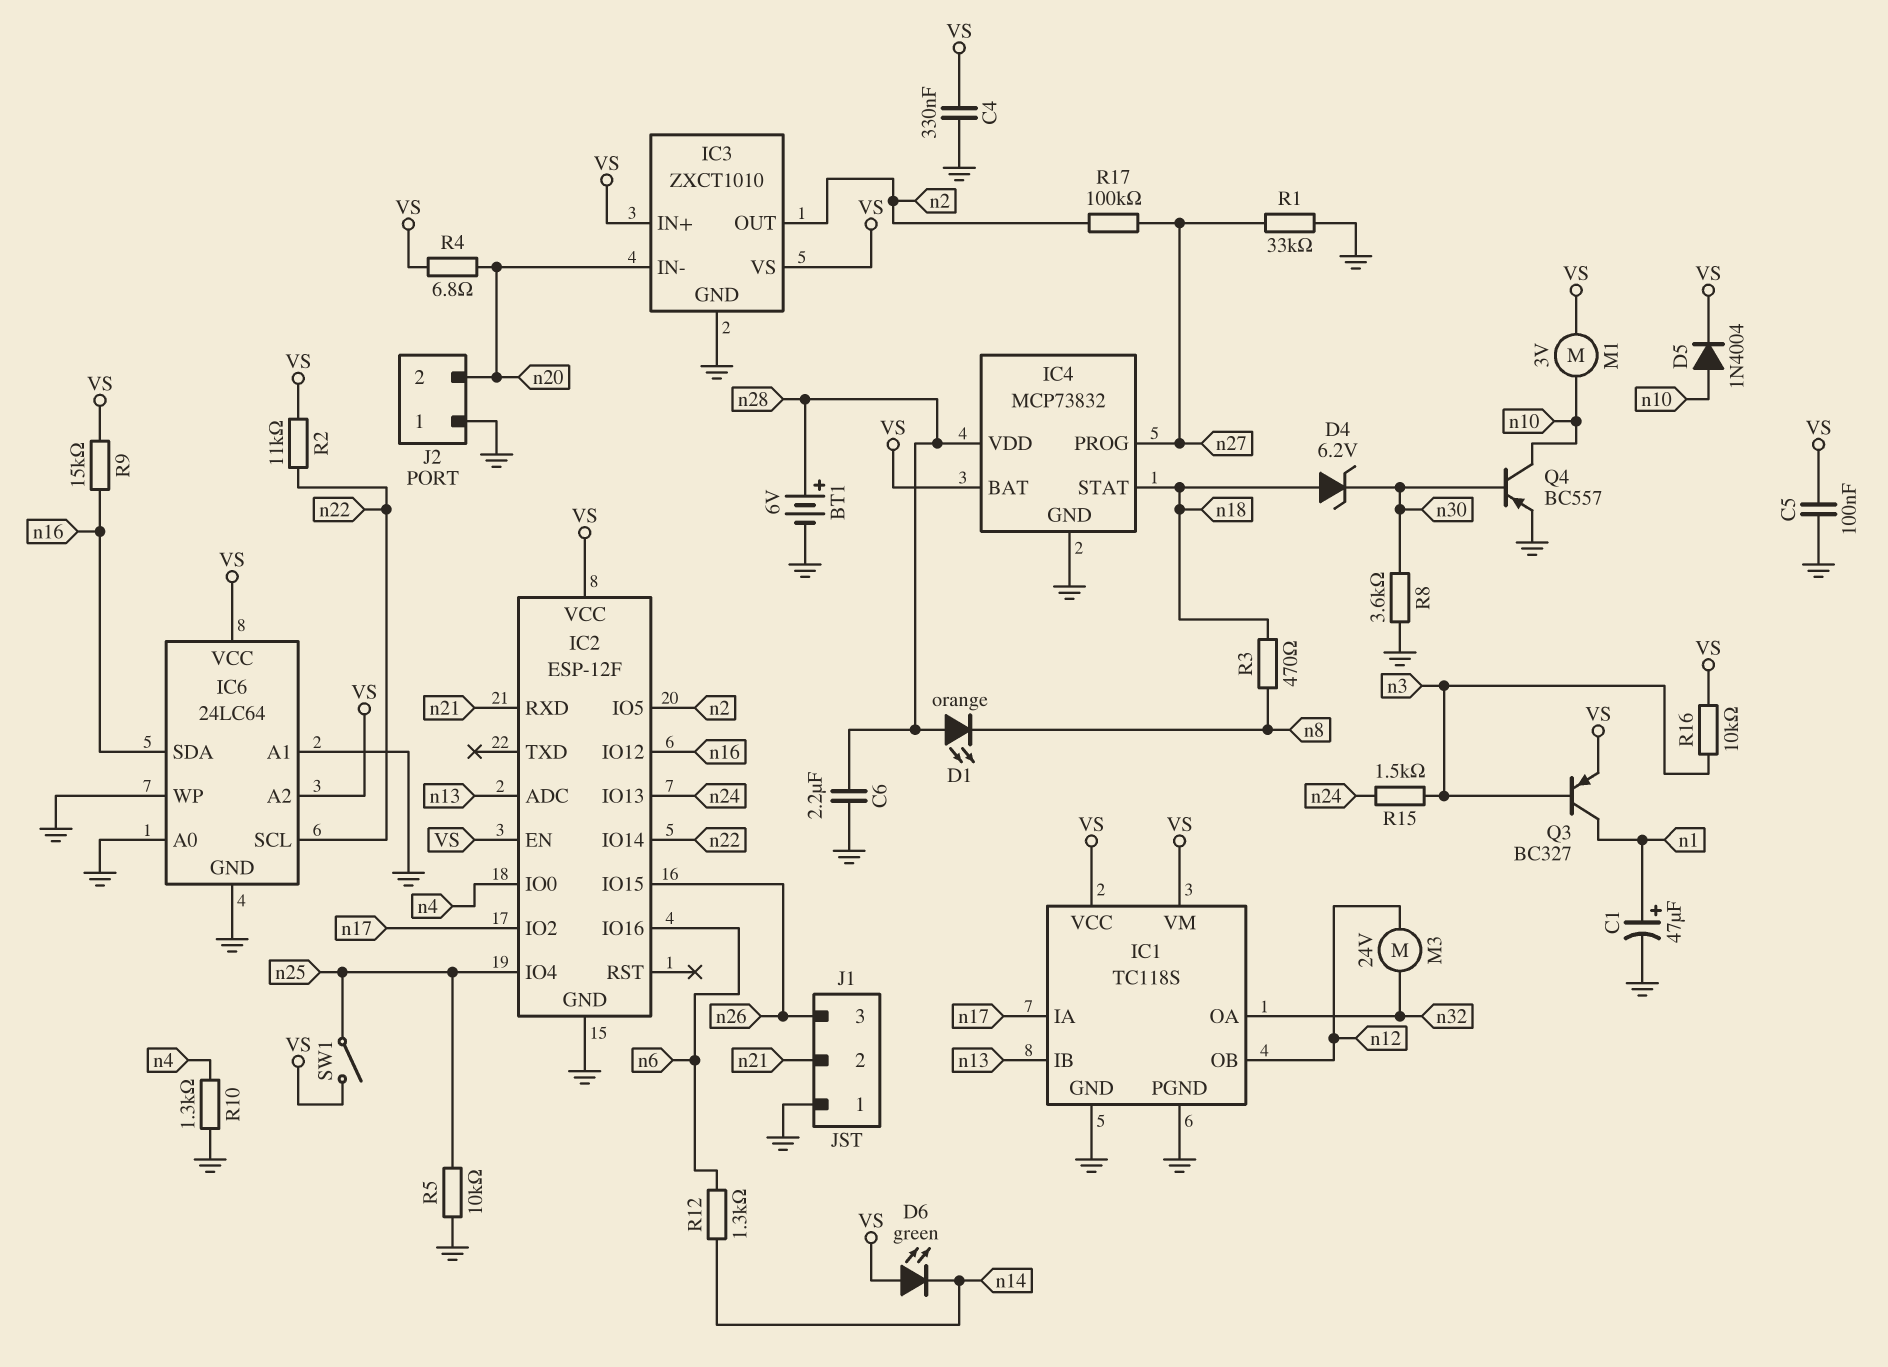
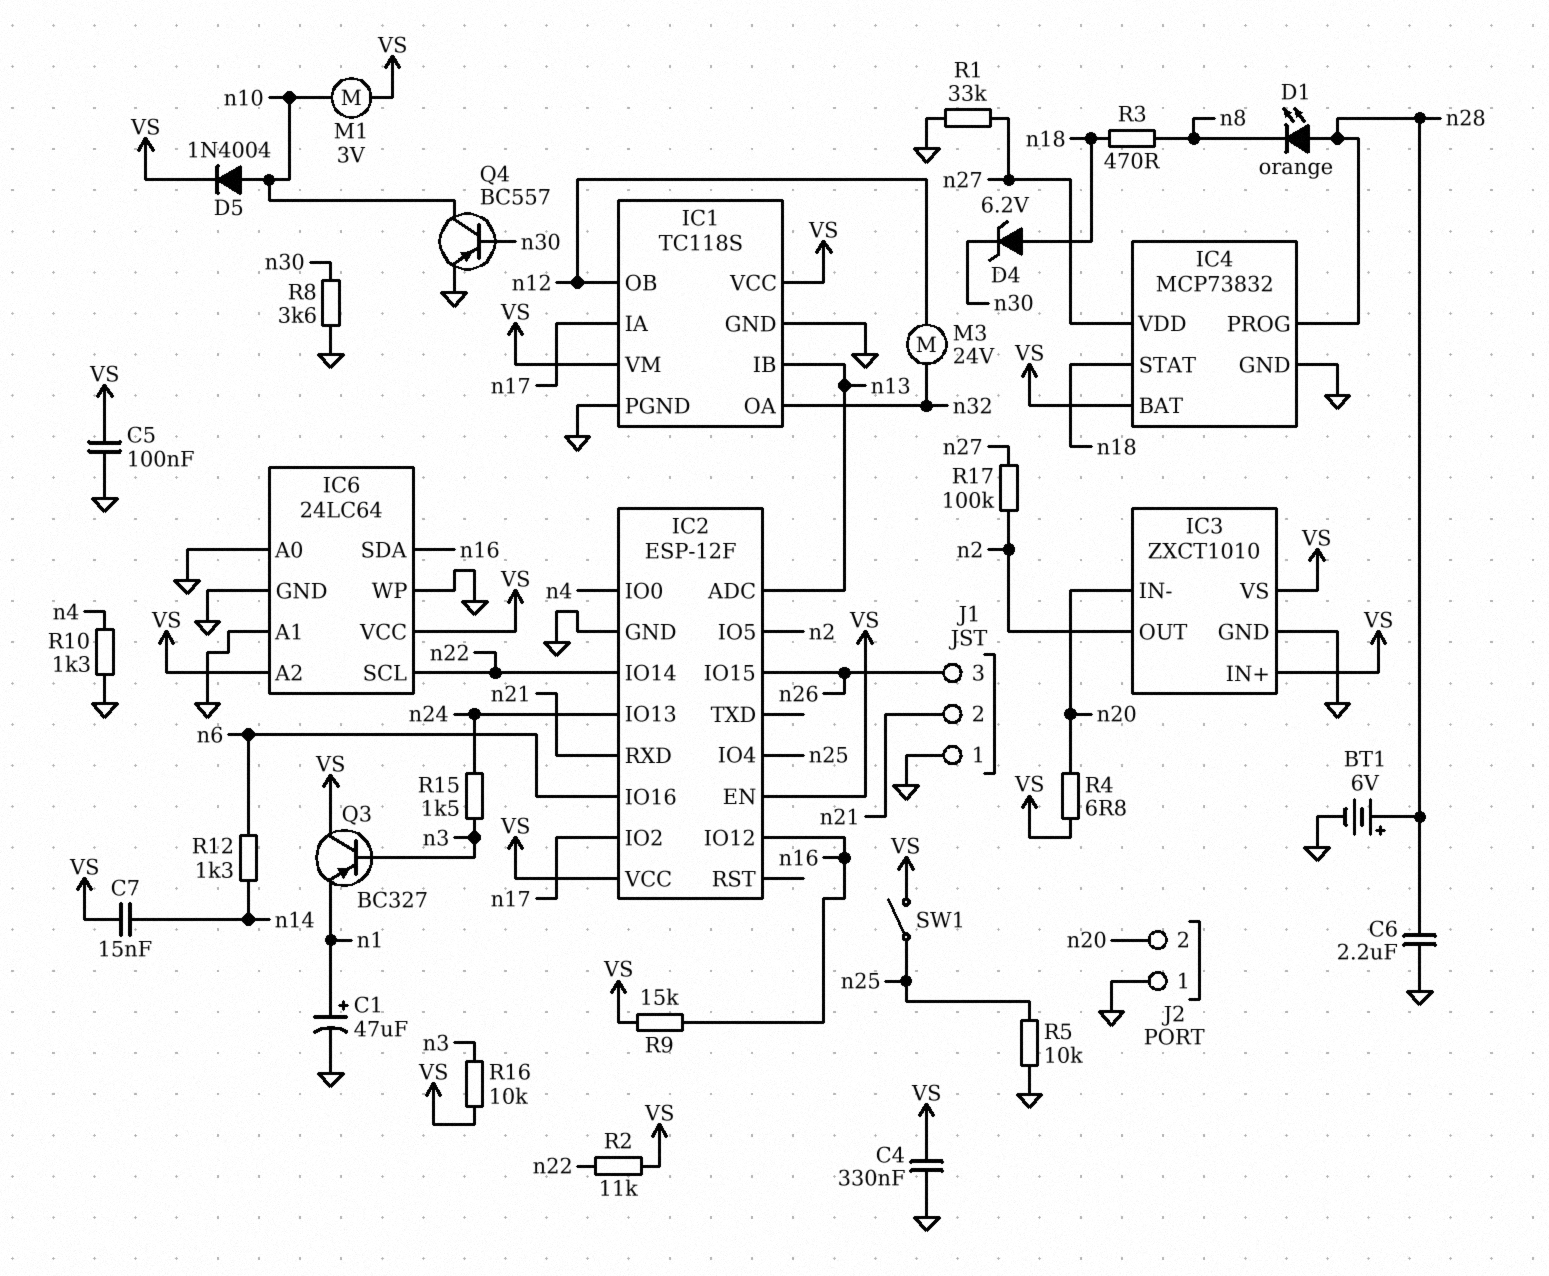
C7: none -> 15nF (VS, n14)
D6: LED green (A VS, K n14) -> none
IC4 pin PROG: n27 -> n28
IC4 pin VDD: n28 -> n27
Q3: PNP BC327 (B n3, C n1, E VS) -> PNP BC327 (B n3, C VS, E n1)

